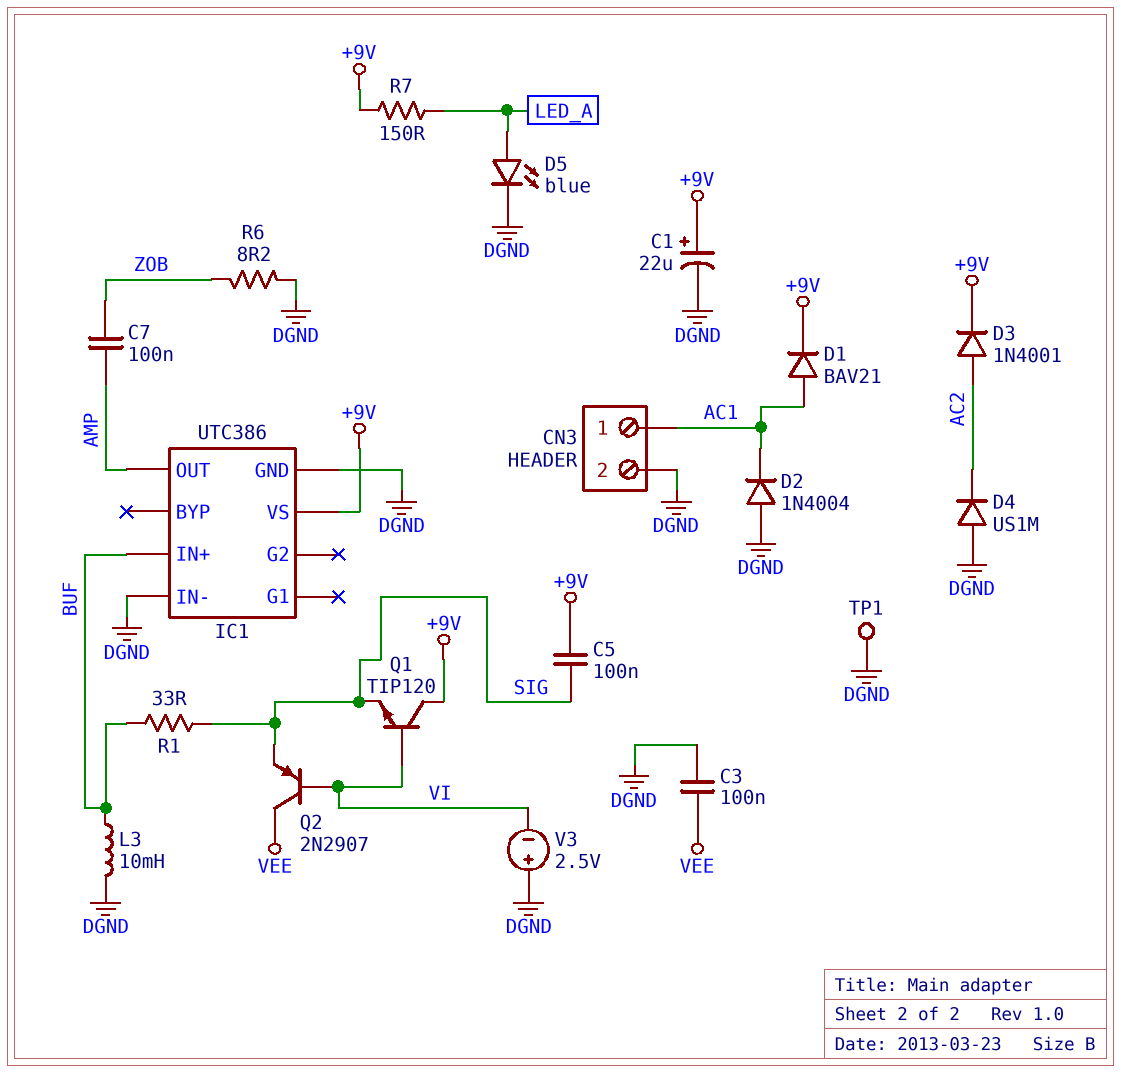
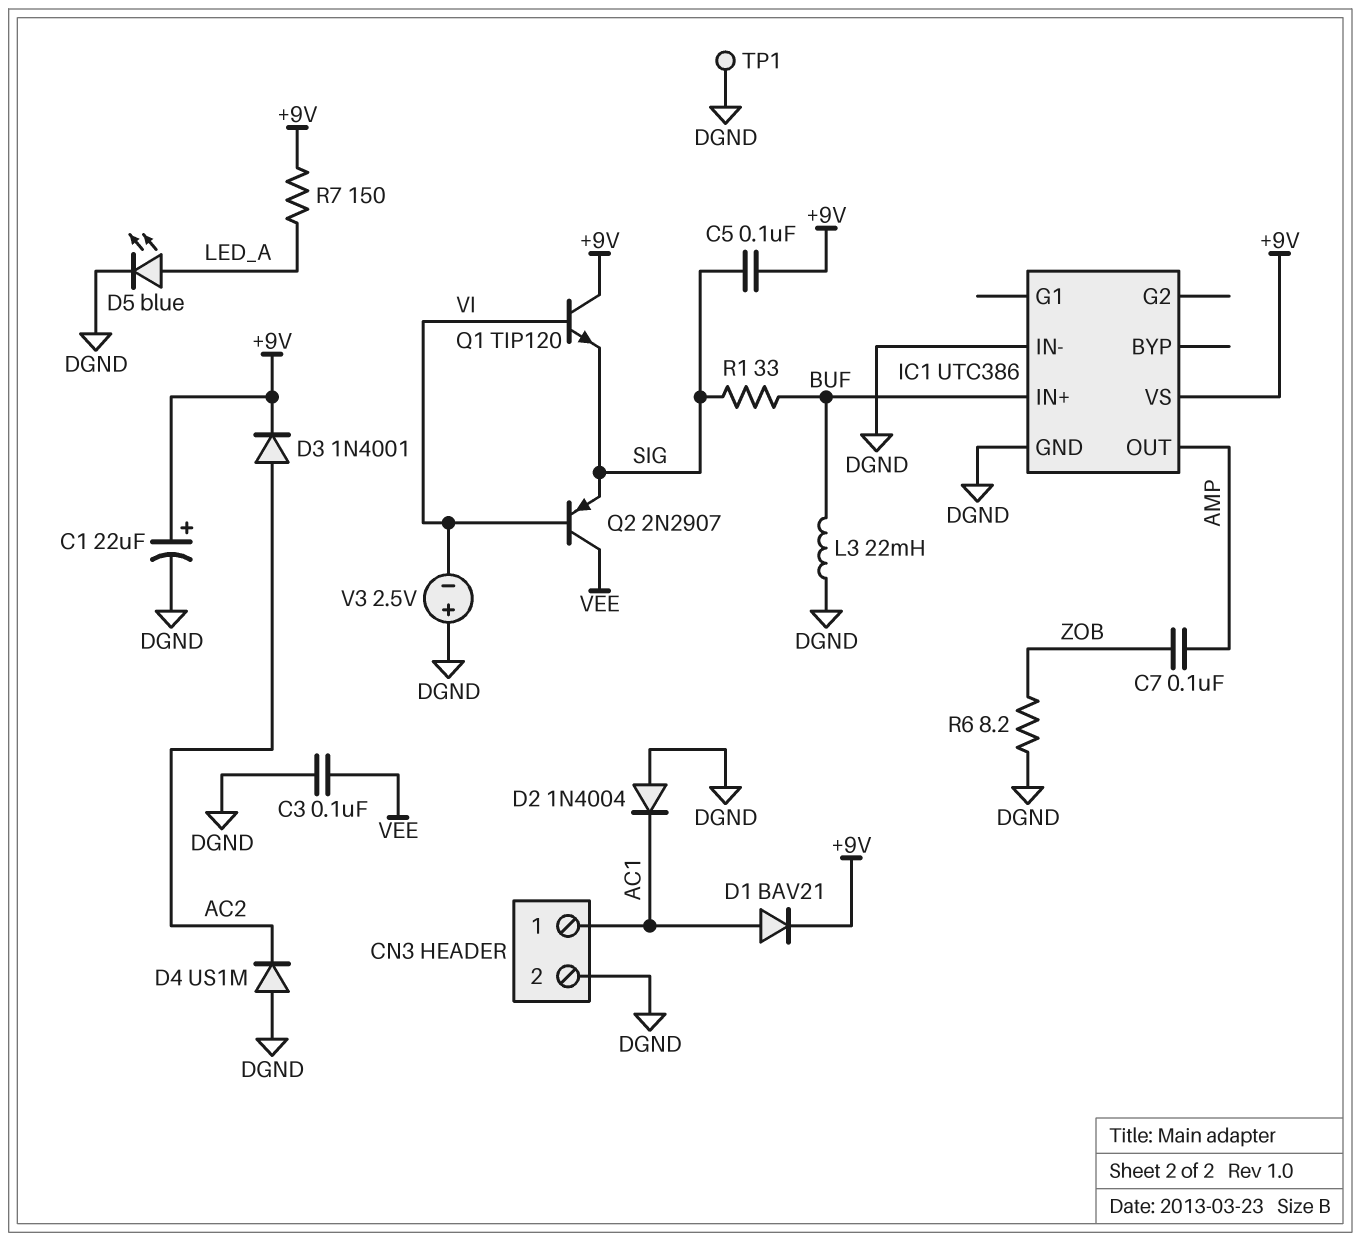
L3: 10mH (BUF, DGND) -> 22mH (BUF, DGND)

